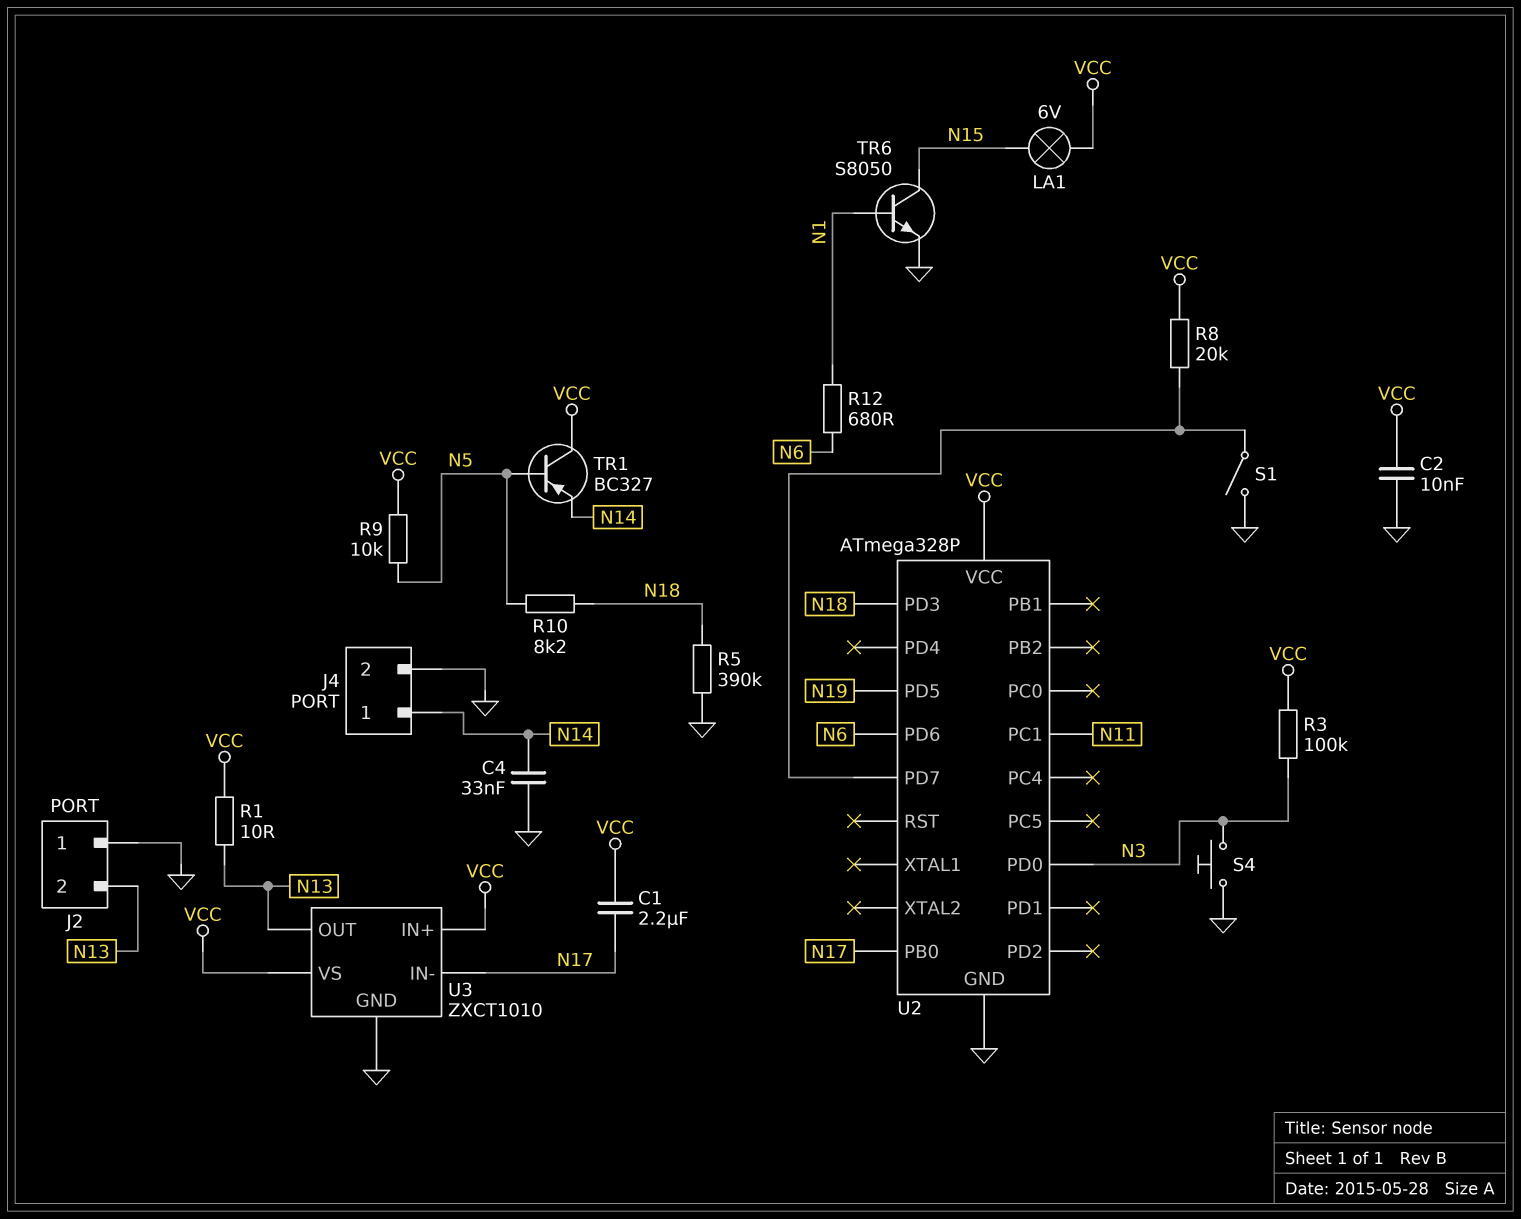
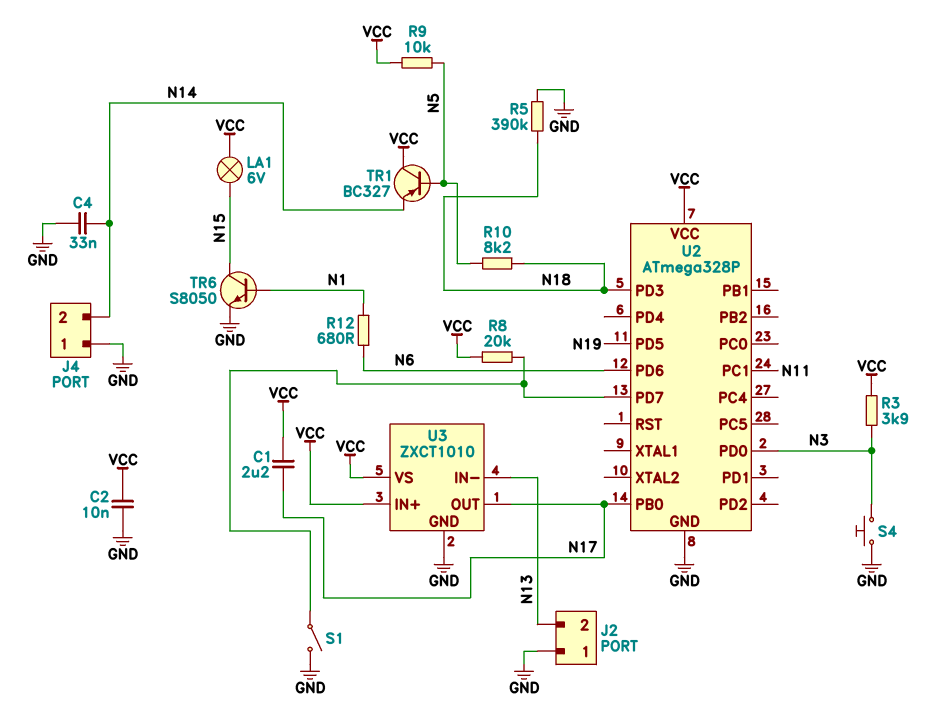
J4 pin 1: N14 -> GND
J4 pin 2: GND -> N14
R1: 10 (N13, VCC) -> none
R3: 100k (N3, VCC) -> 3.9k (N3, VCC)
U3 pin IN-: N17 -> N13
U3 pin OUT: N13 -> N17

